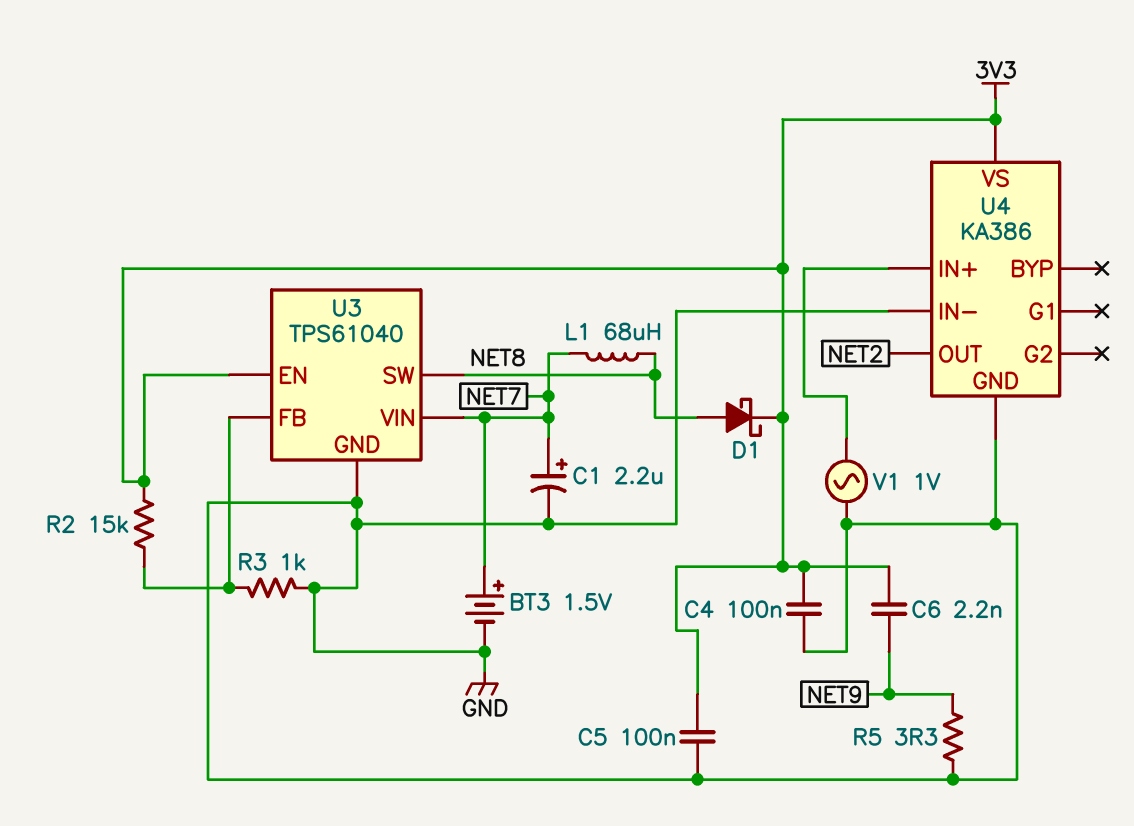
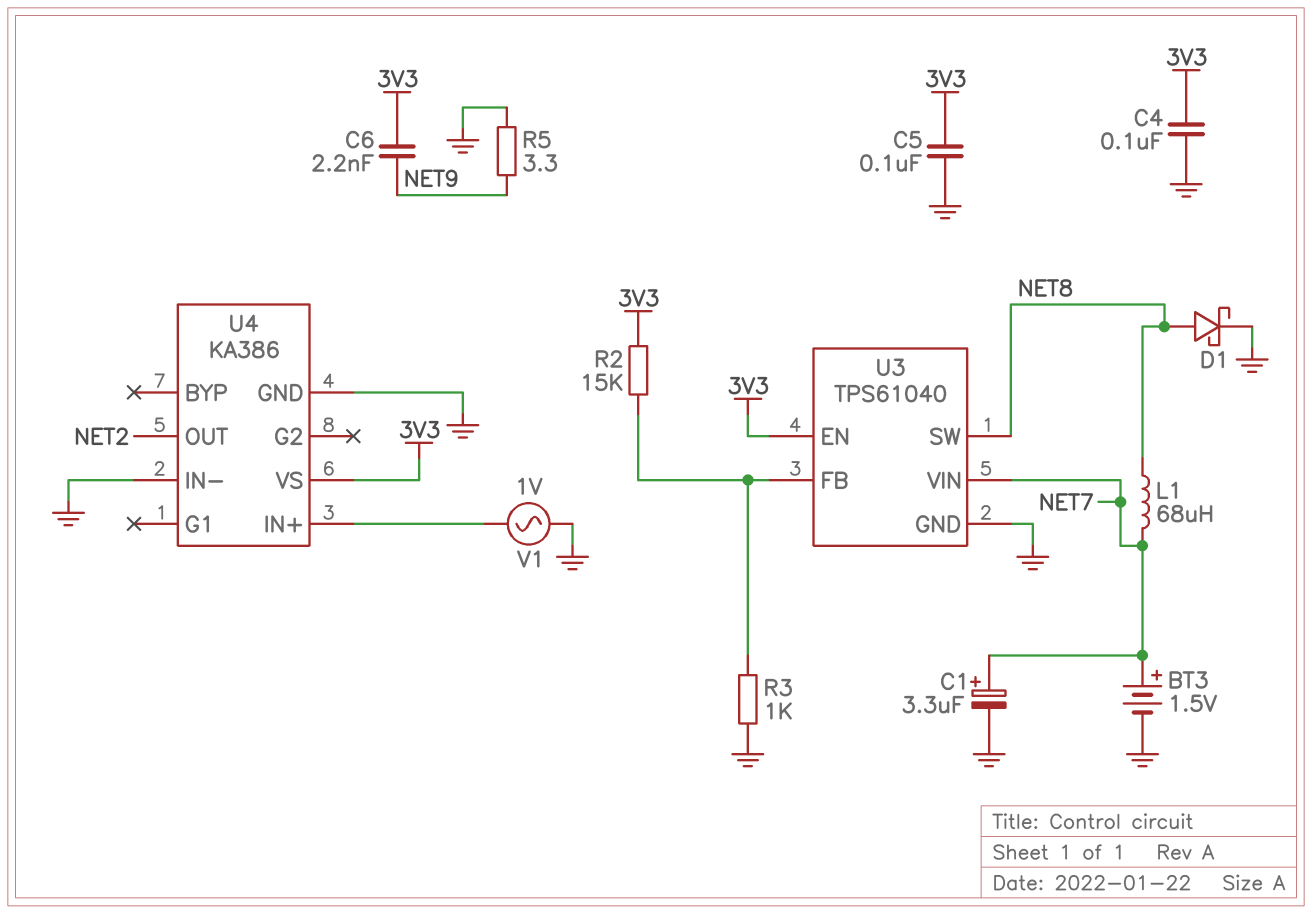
C1: 2.2uF (plus NET7, minus GND) -> 3.3uF (plus NET7, minus GND)
D1: schottky (A NET8, K 3V3) -> schottky (A NET8, K GND)

